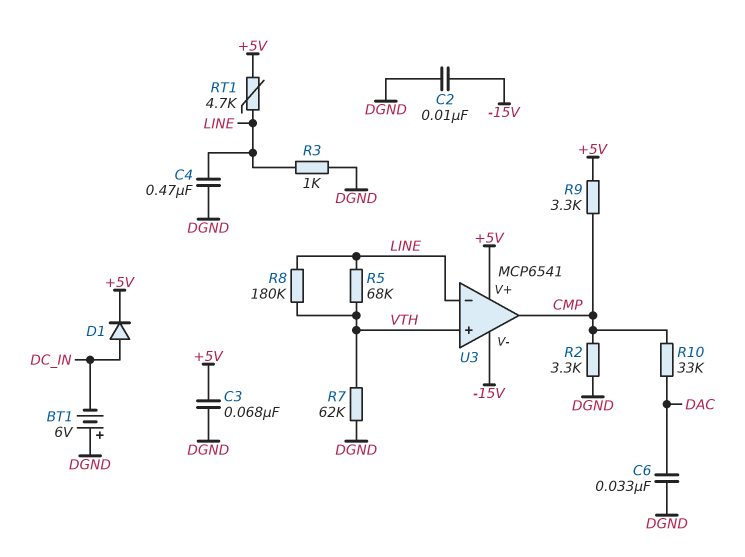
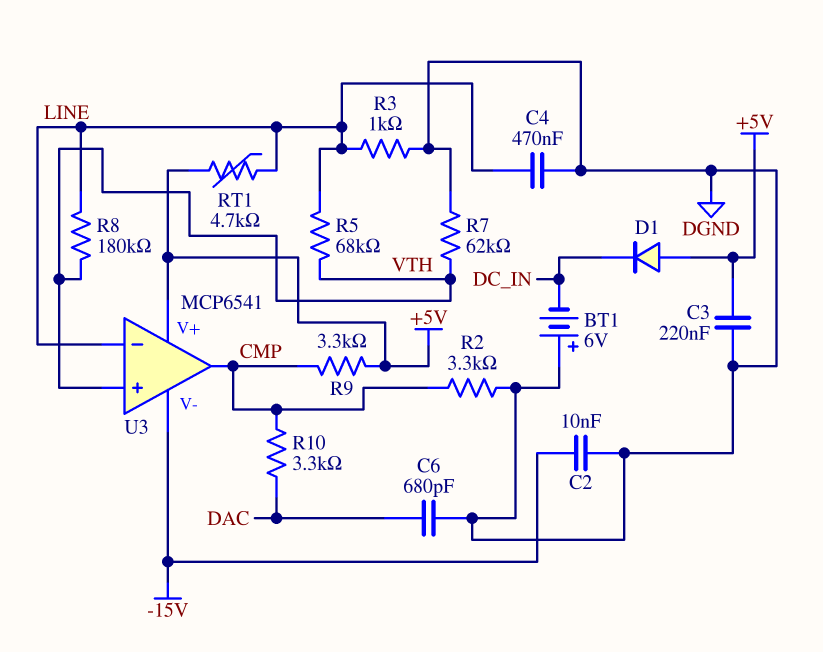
C3: 68nF (+5V, DGND) -> 220nF (+5V, DGND)
C6: 33nF (DAC, DGND) -> 680pF (DAC, DGND)
D1: diode (A DC_IN, K +5V) -> diode (A +5V, K DC_IN)
R10: 33k (CMP, DAC) -> 3.3k (CMP, DAC)

